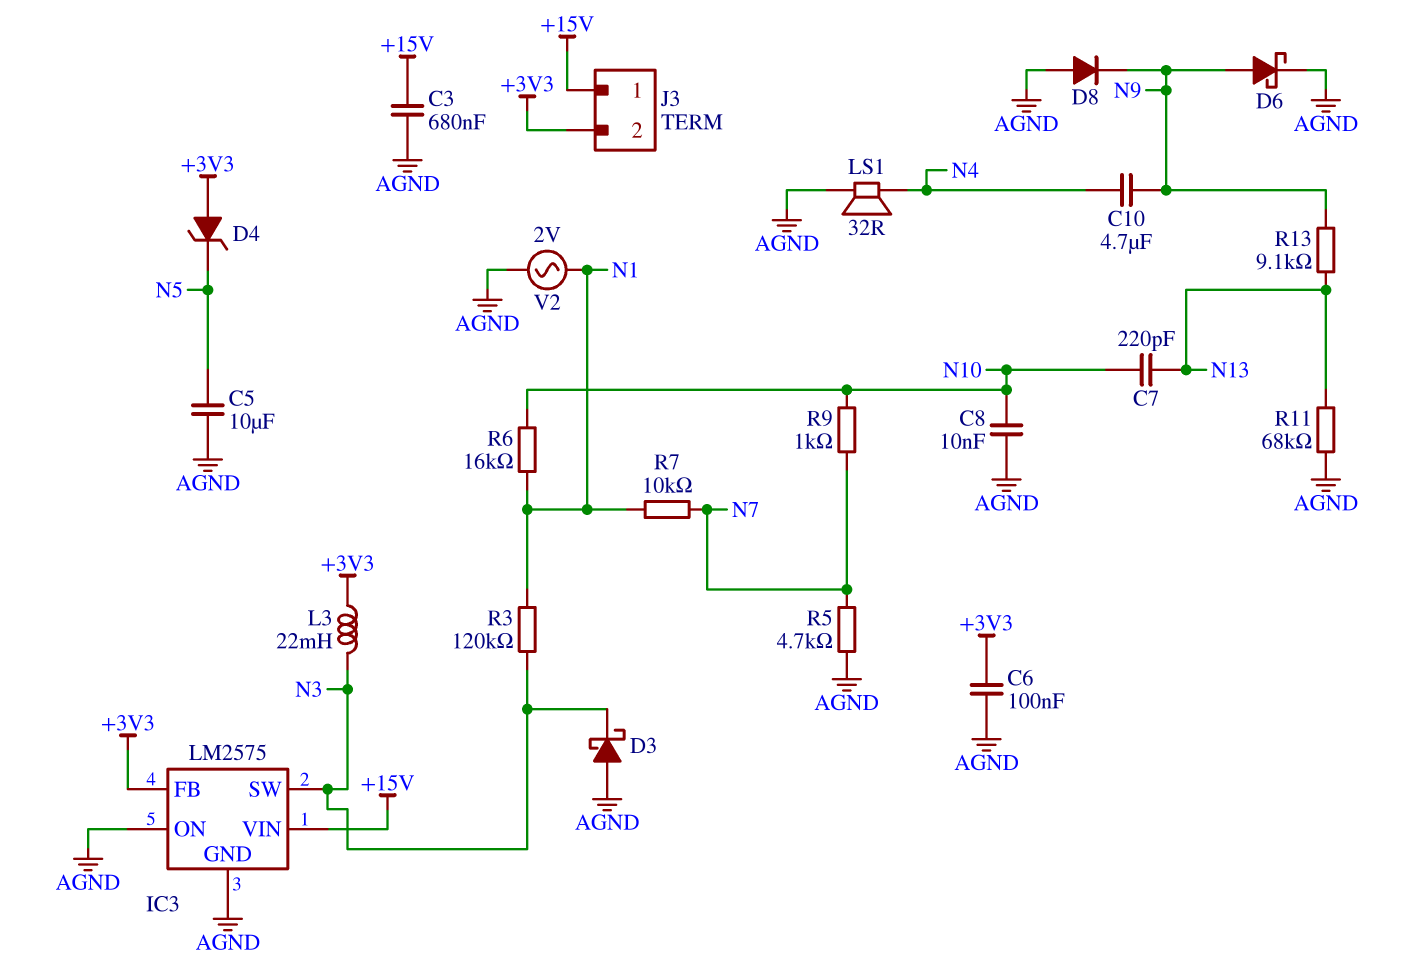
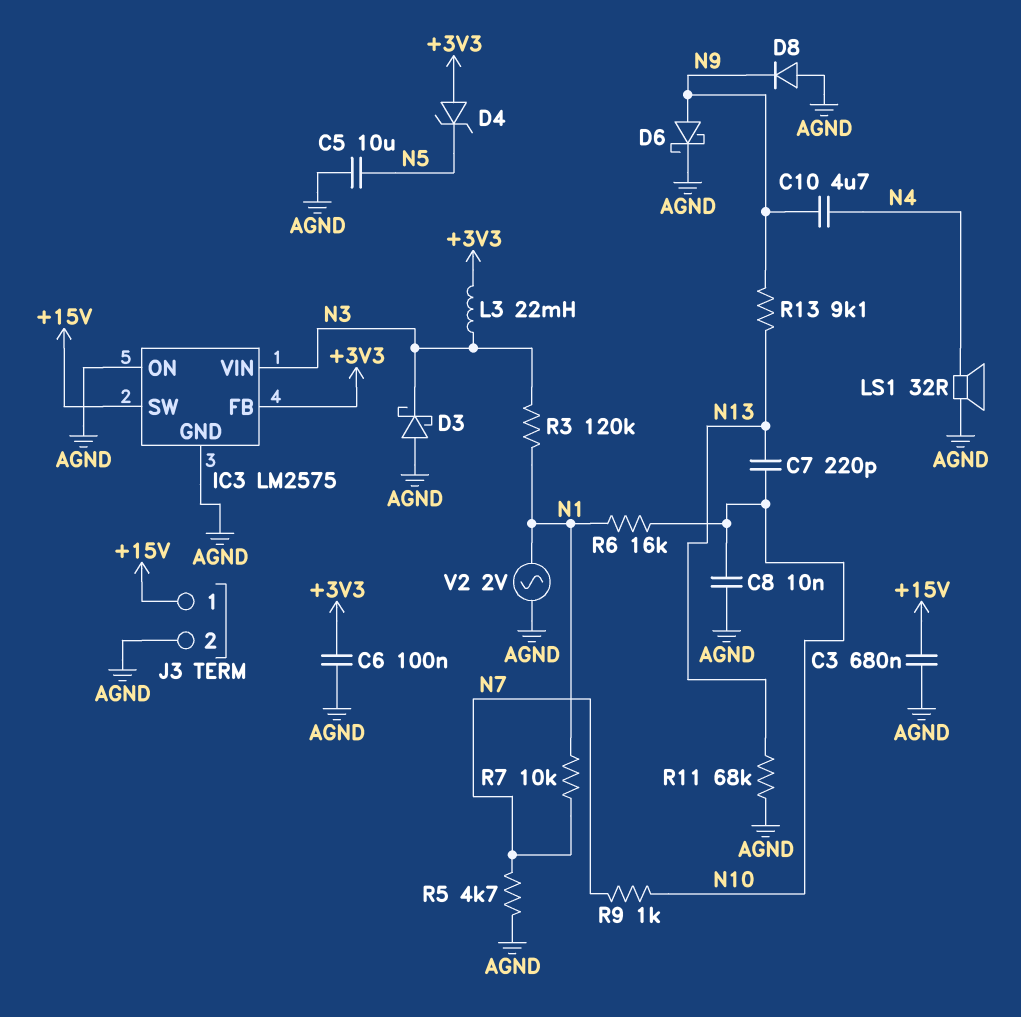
IC3 pin SW: N3 -> +15V
IC3 pin VIN: +15V -> N3
J3 pin 2: +3V3 -> AGND

